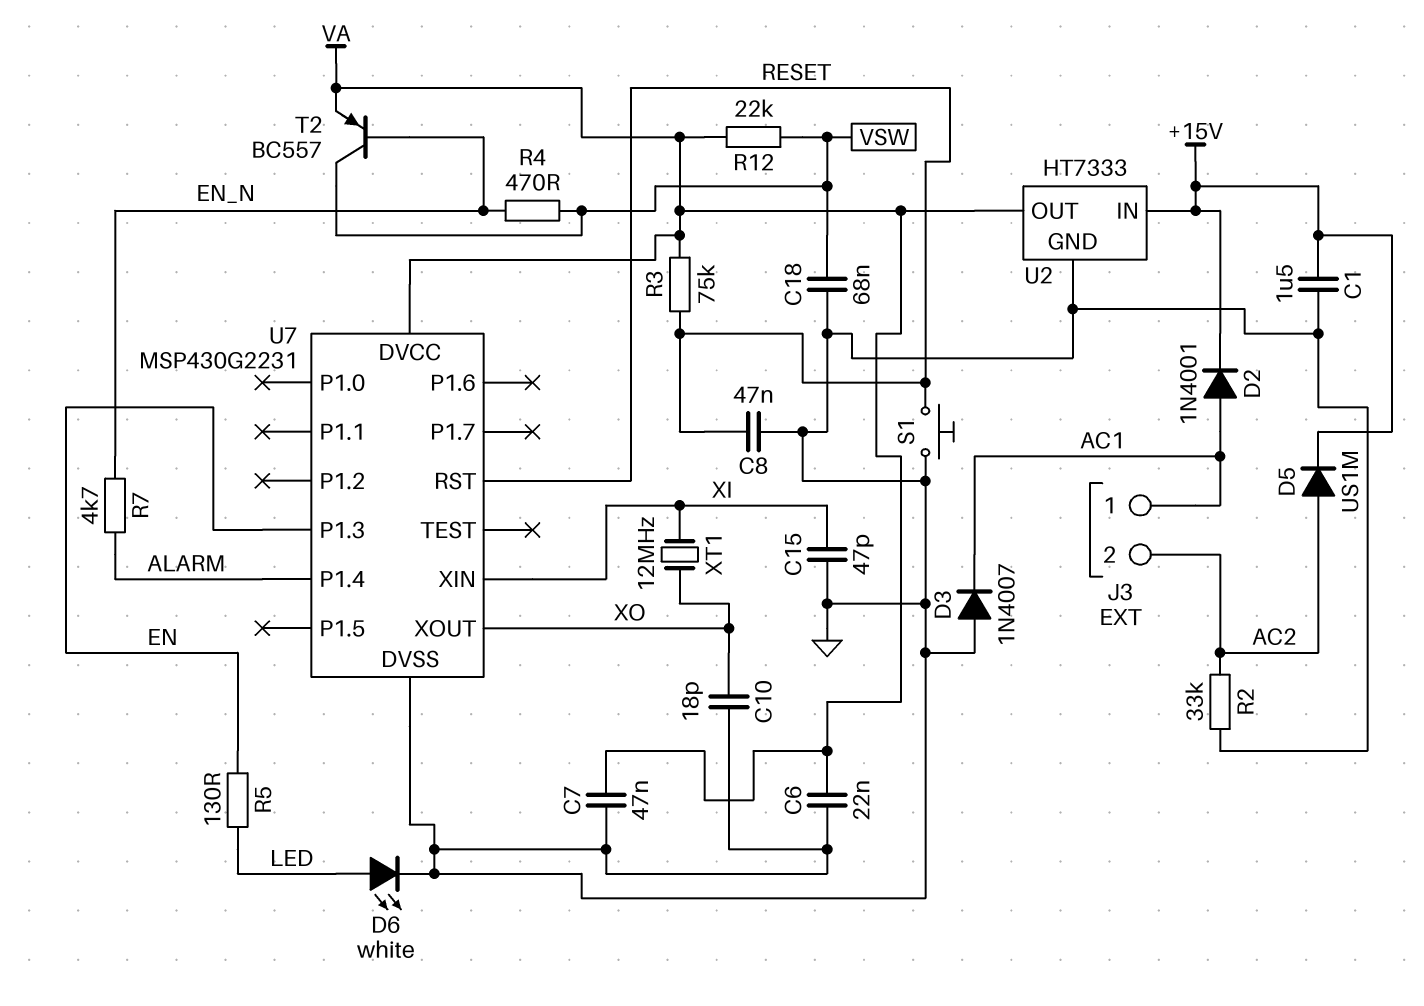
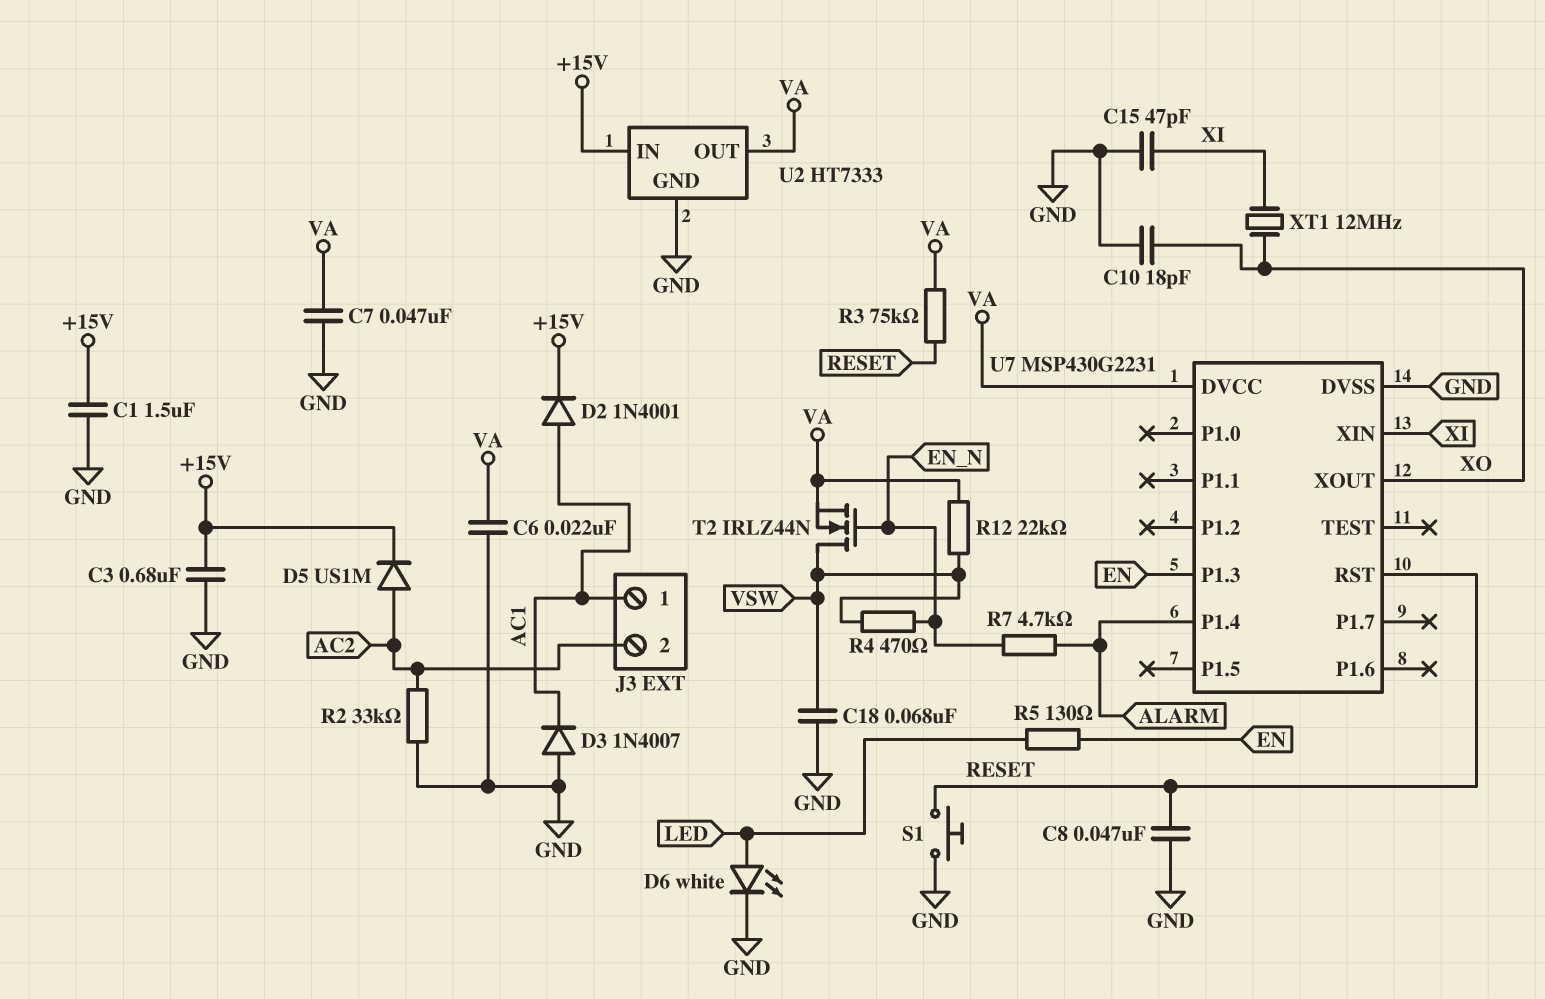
C3: none -> 680nF (+15V, GND)
T2: PNP BC557 (B EN_N, C VSW, E VA) -> NMOS IRLZ44N (G EN_N, D VSW, S VA)

